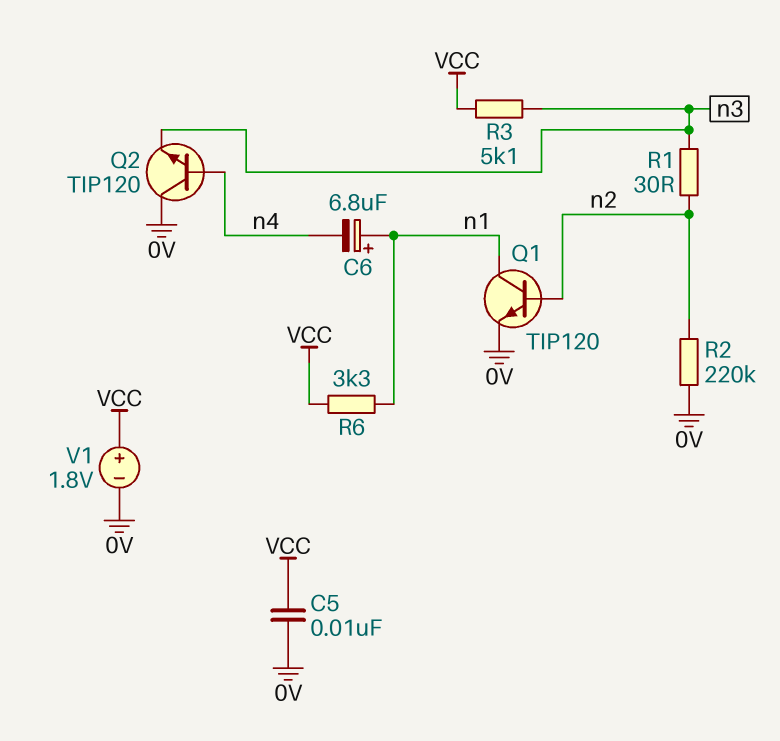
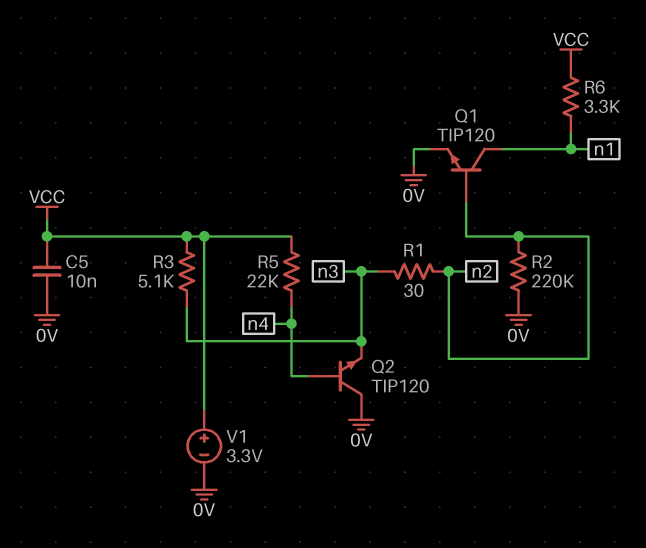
C6: 6.8uF (plus n1, minus n4) -> none
R5: none -> 22k (VCC, n4)
V1: 1.8V (plus VCC, minus 0V) -> 3.3V (plus VCC, minus 0V)

